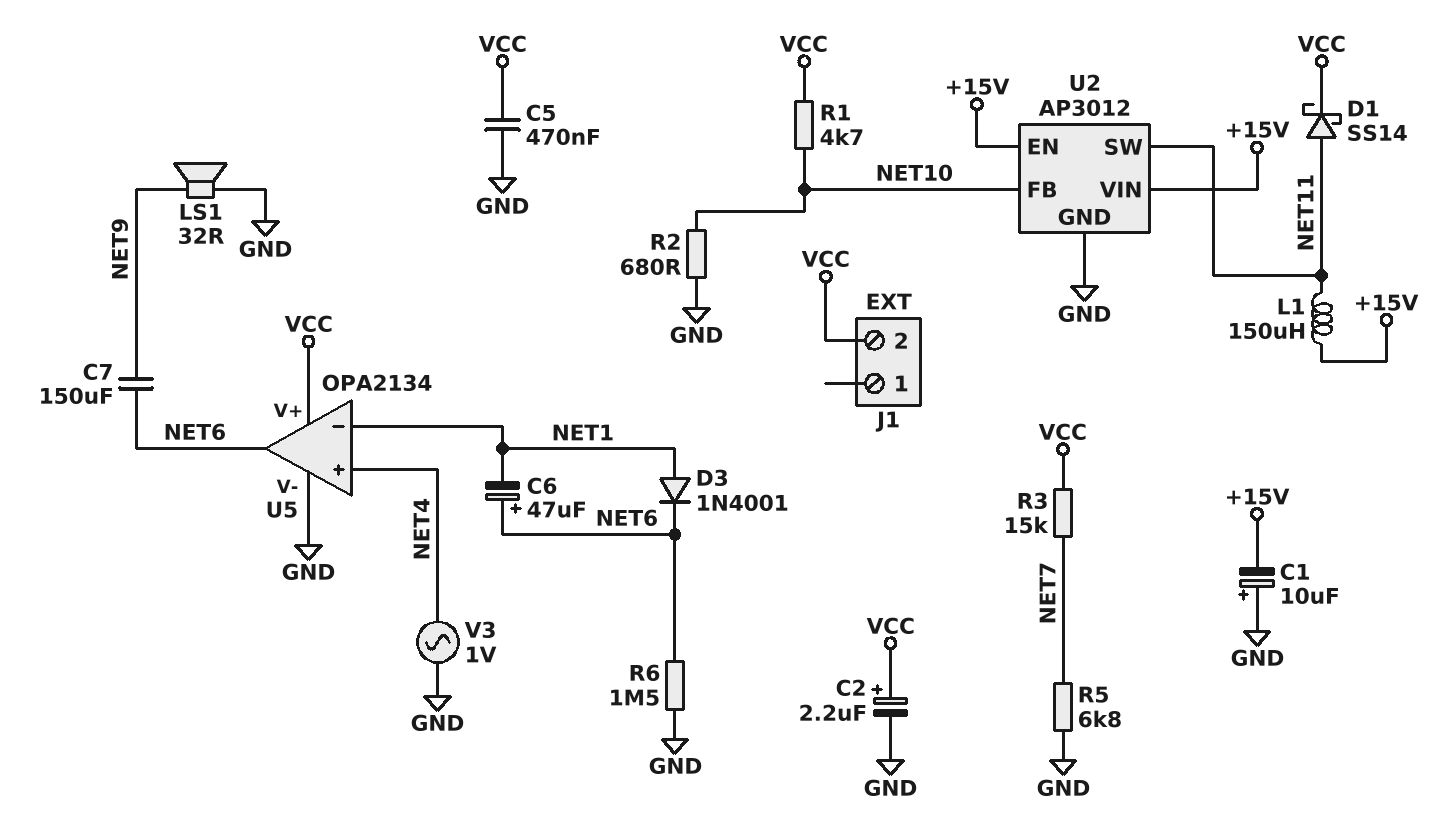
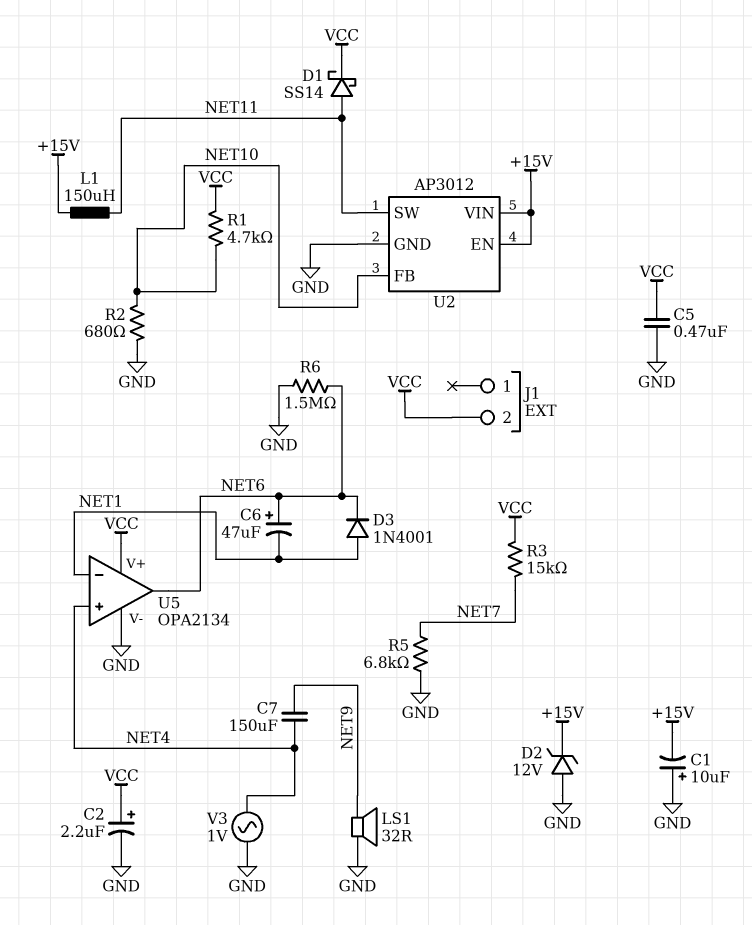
C7: 150uF (NET6, NET9) -> 150uF (NET4, NET9)
D2: none -> zener 12V (A GND, K +15V)

